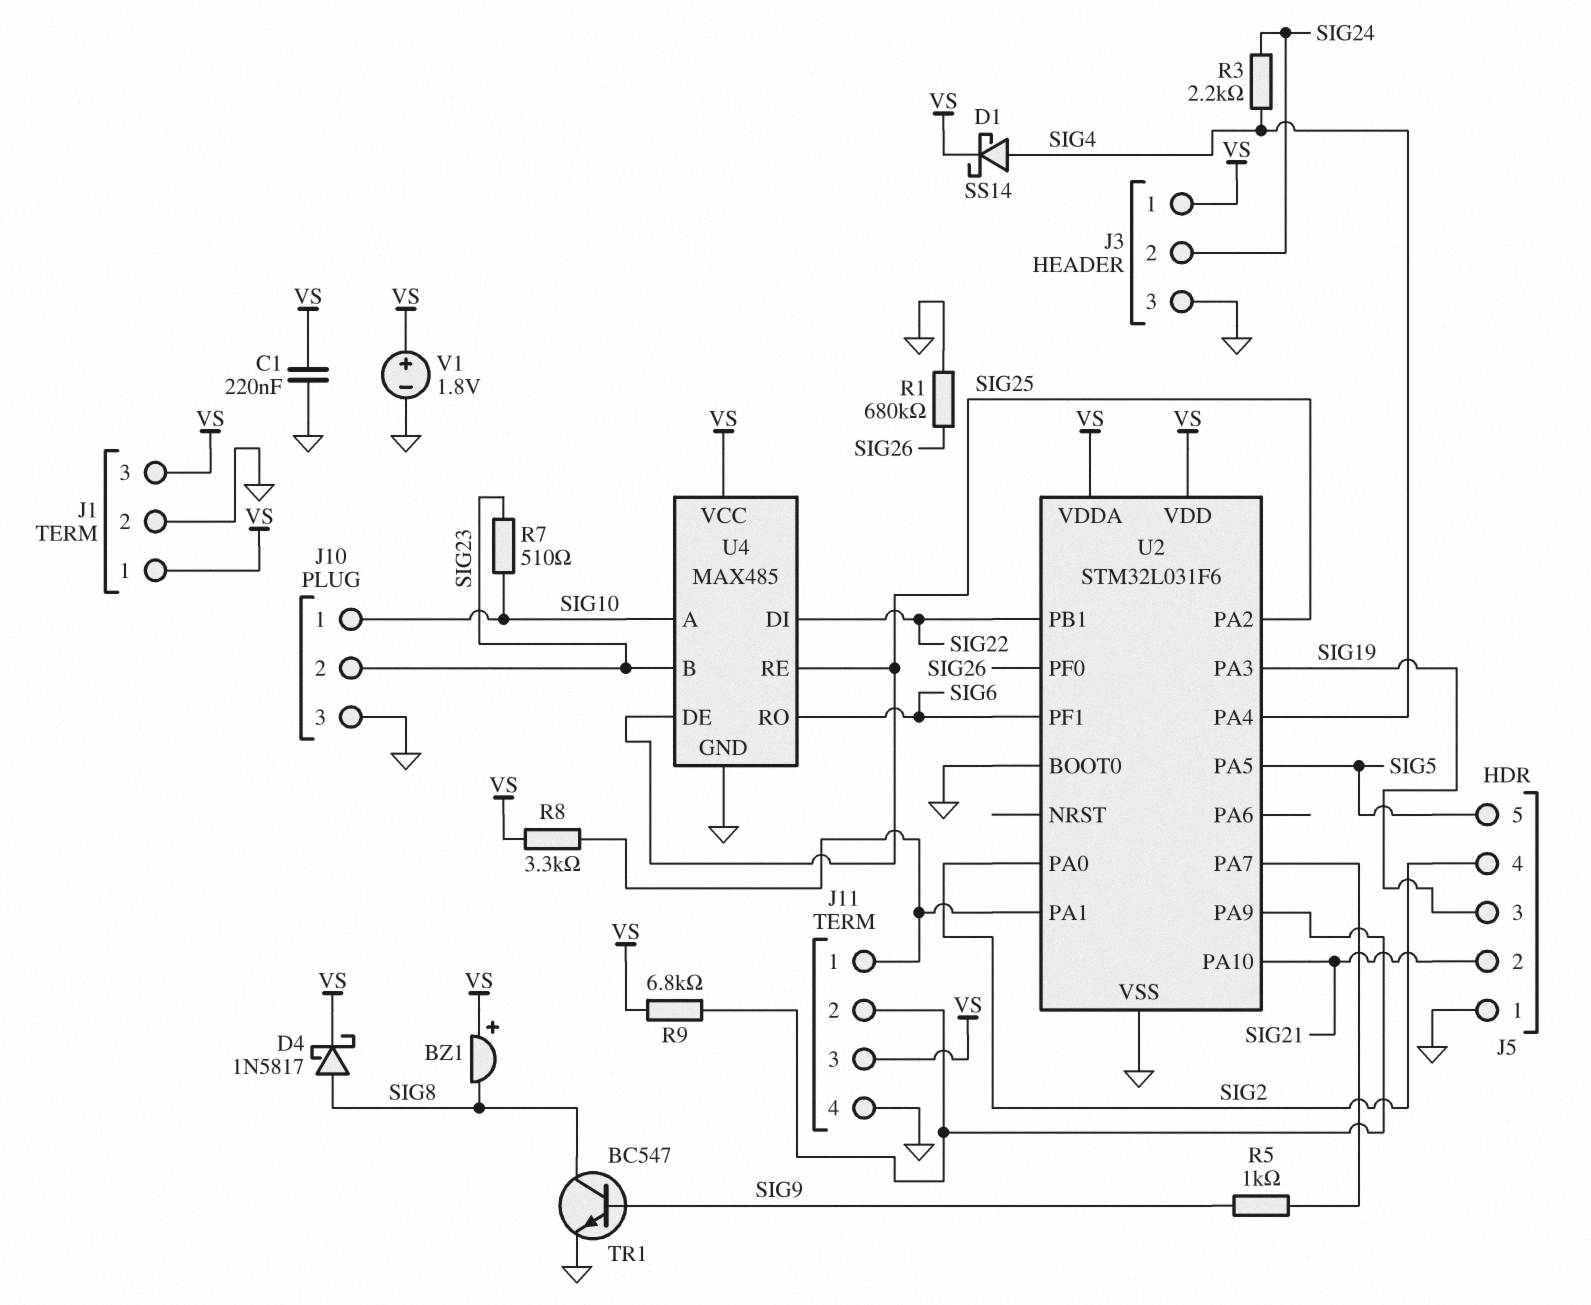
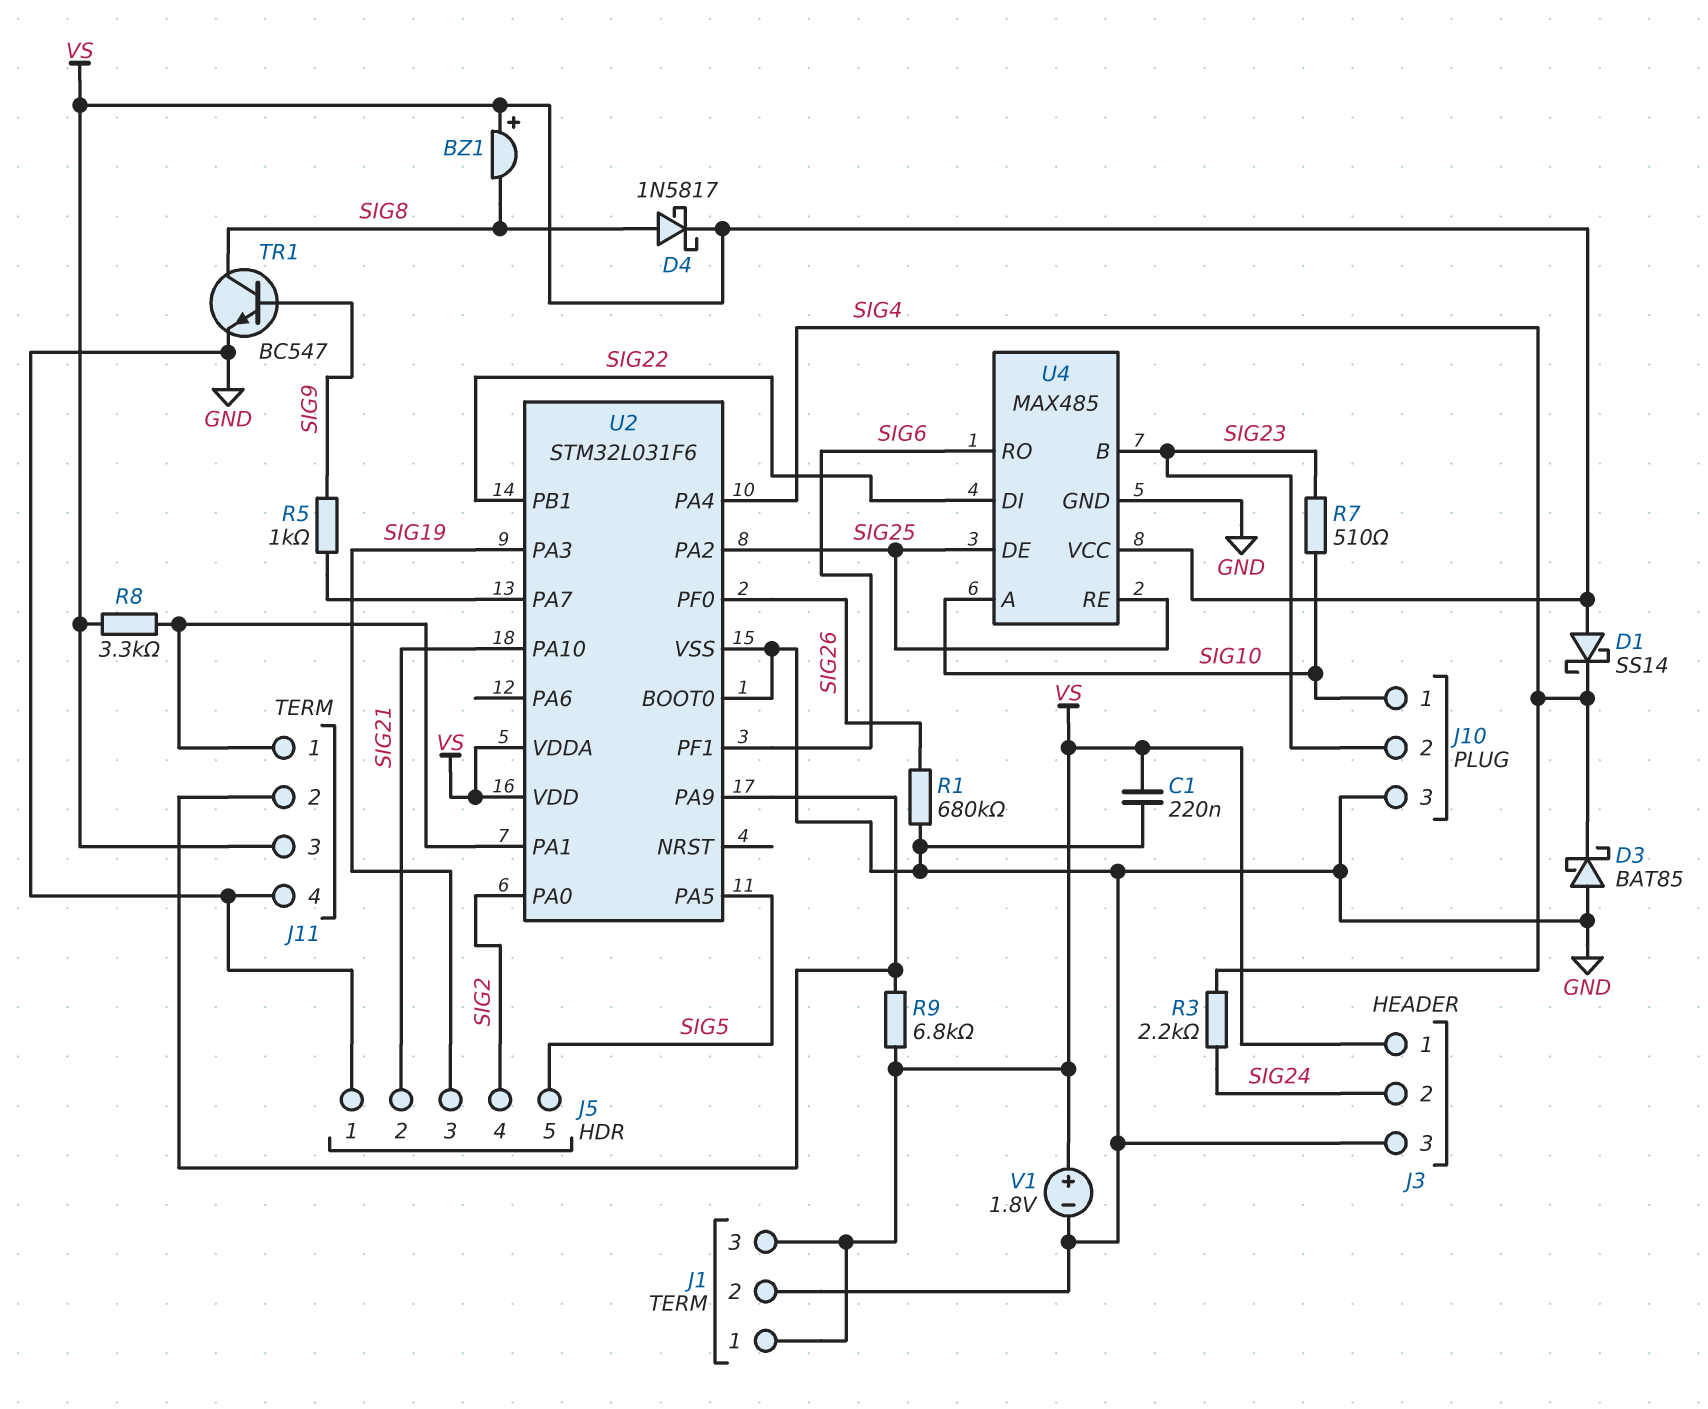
D1: schottky SS14 (A SIG4, K VS) -> schottky SS14 (A VS, K SIG4)
D3: none -> schottky BAT85 (A GND, K SIG4)

